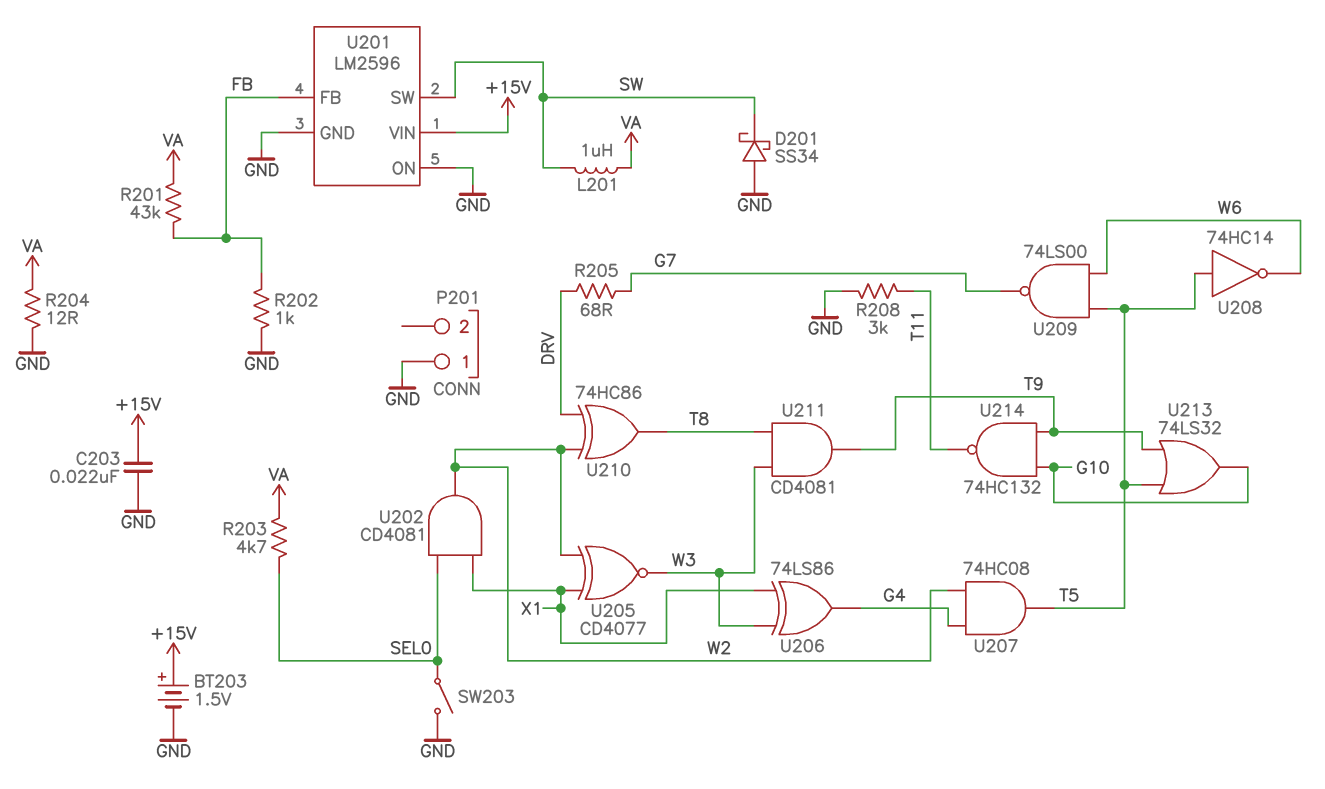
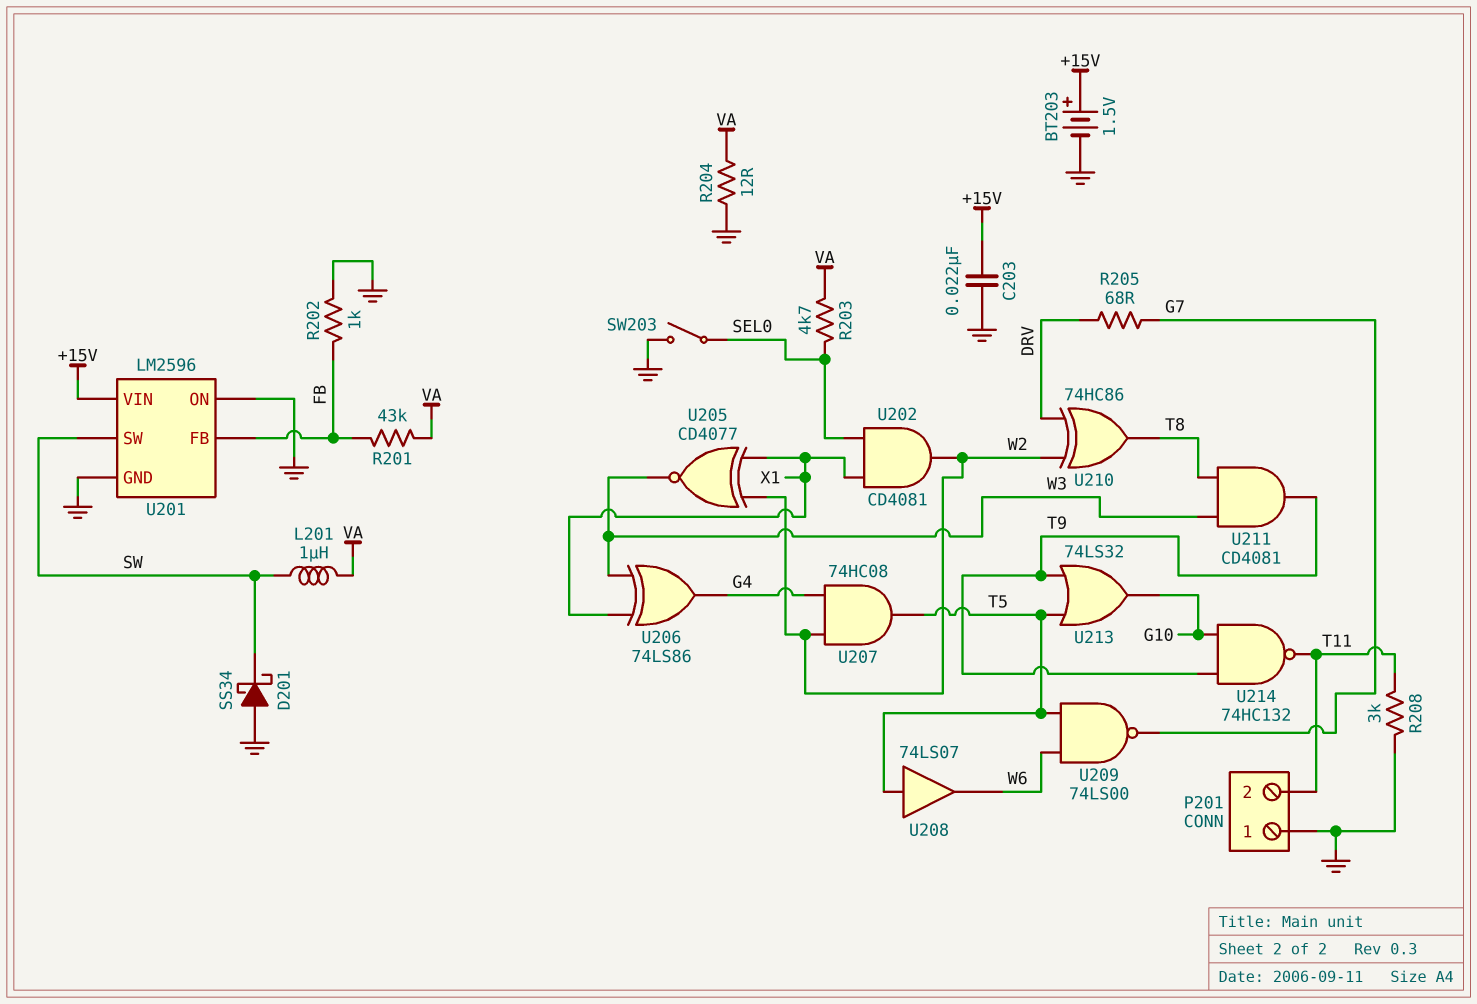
P201 pin 2: none -> T11
U208: NOT 74HC14 (in T5, out W6) -> buffer 74LS07 (in T5, out W6)

